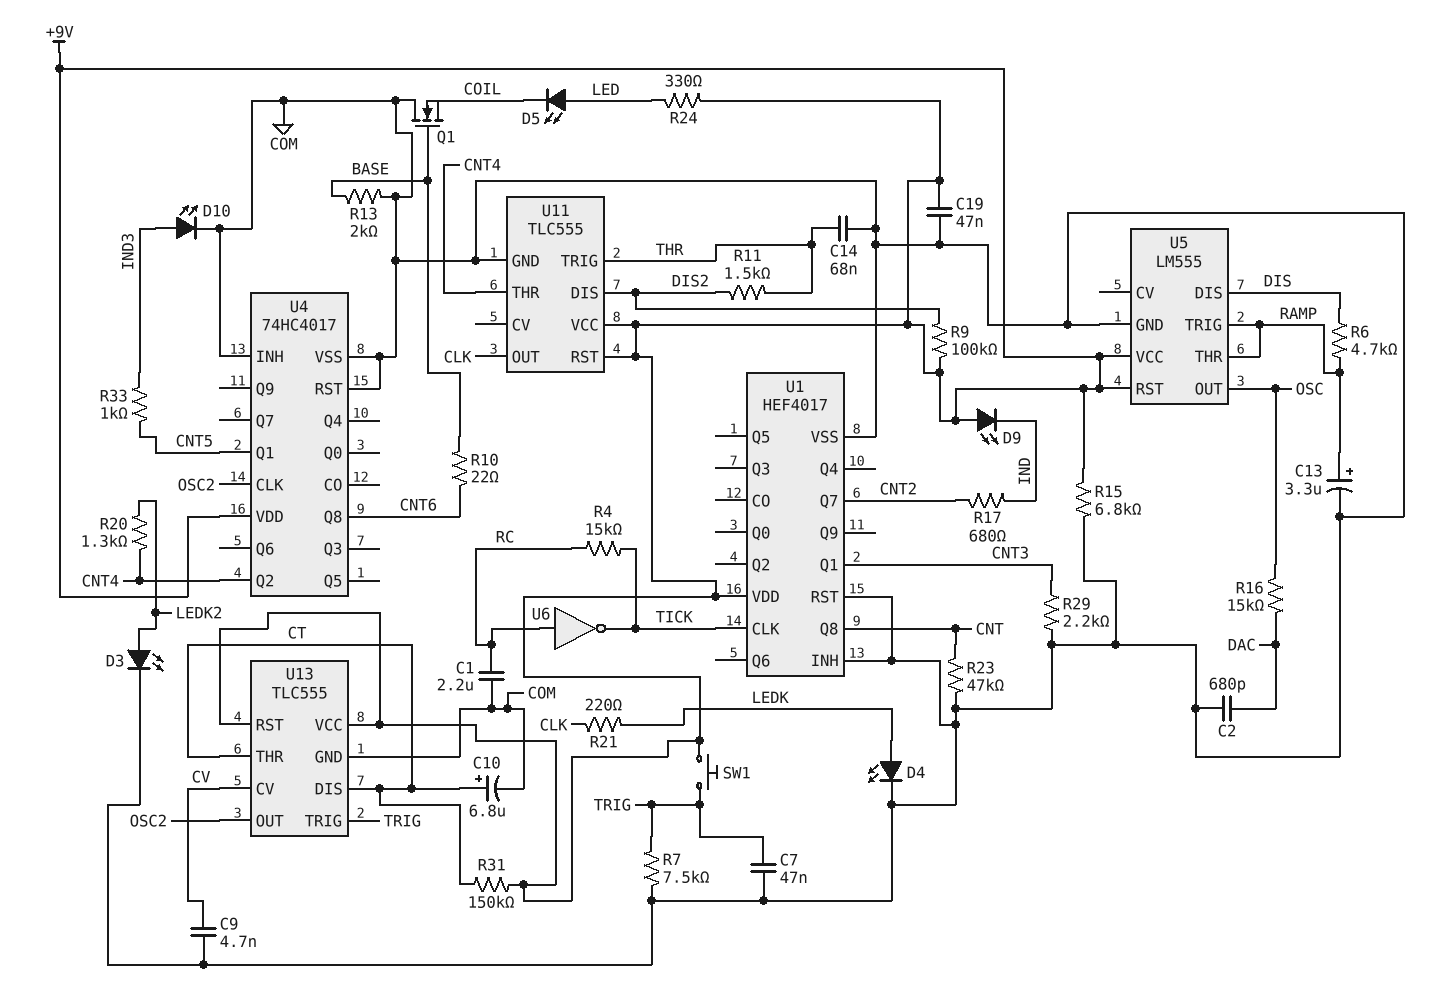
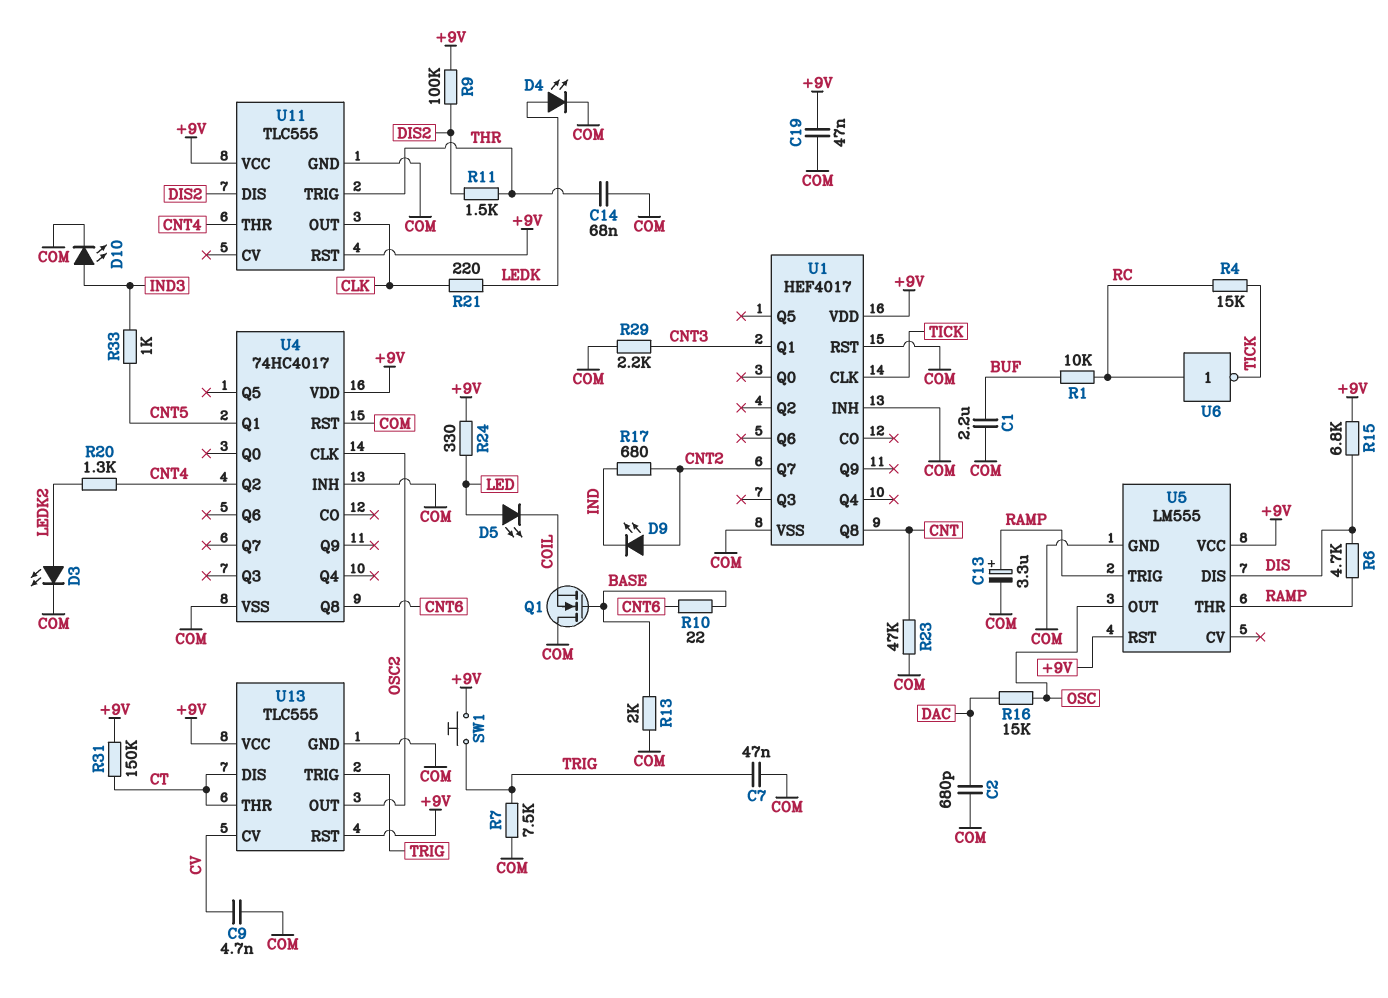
C1: 2.2uF (COM, RC) -> 2.2uF (BUF, COM)
C10: 6.8uF (plus CT, minus COM) -> none
D9: LED (A +9V, K IND) -> LED (A CNT2, K IND)
R1: none -> 10k (BUF, RC)
R15: 6.8k (+9V, COM) -> 6.8k (+9V, DIS)

